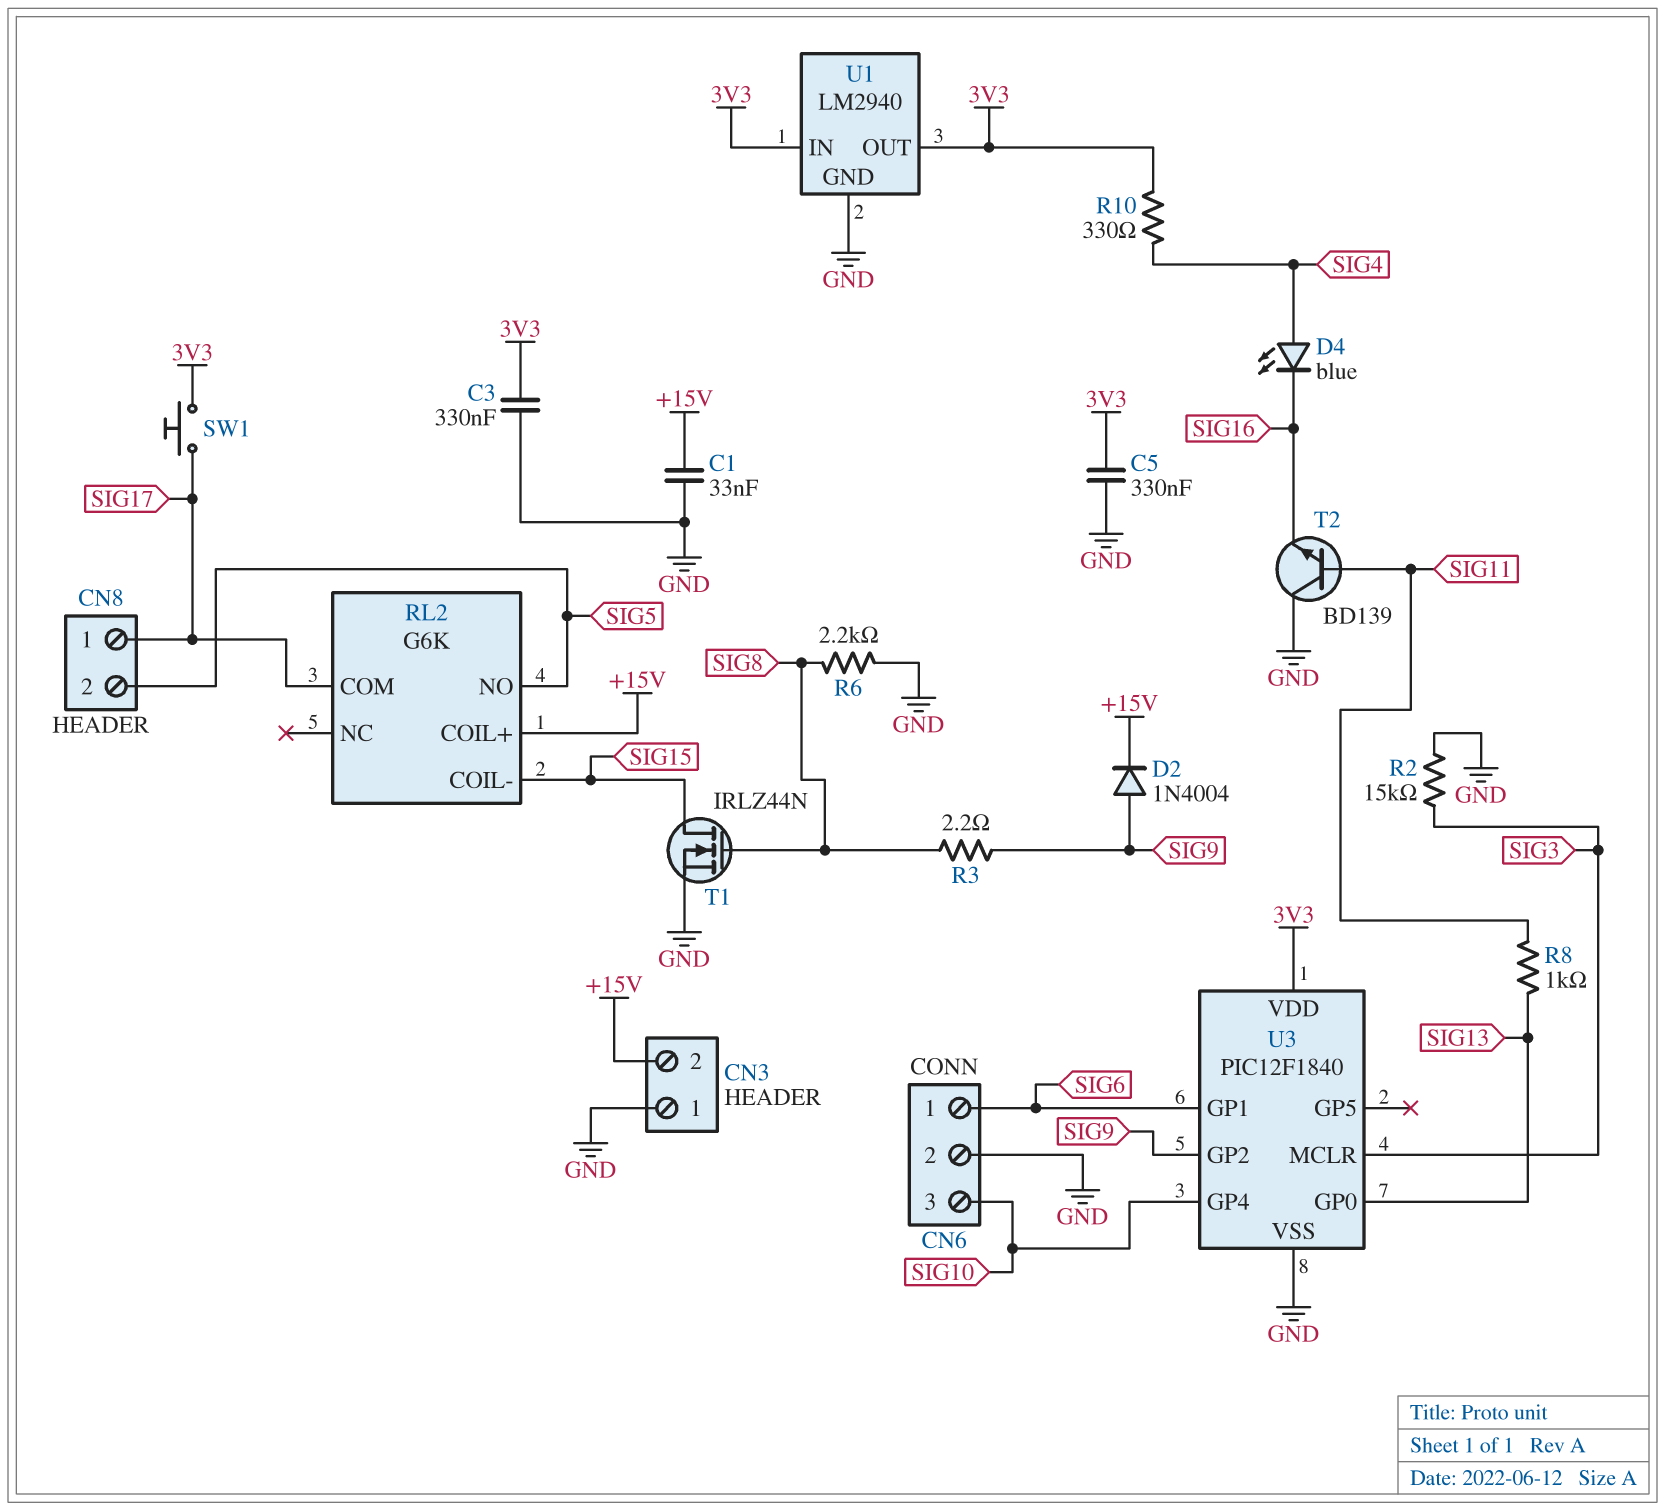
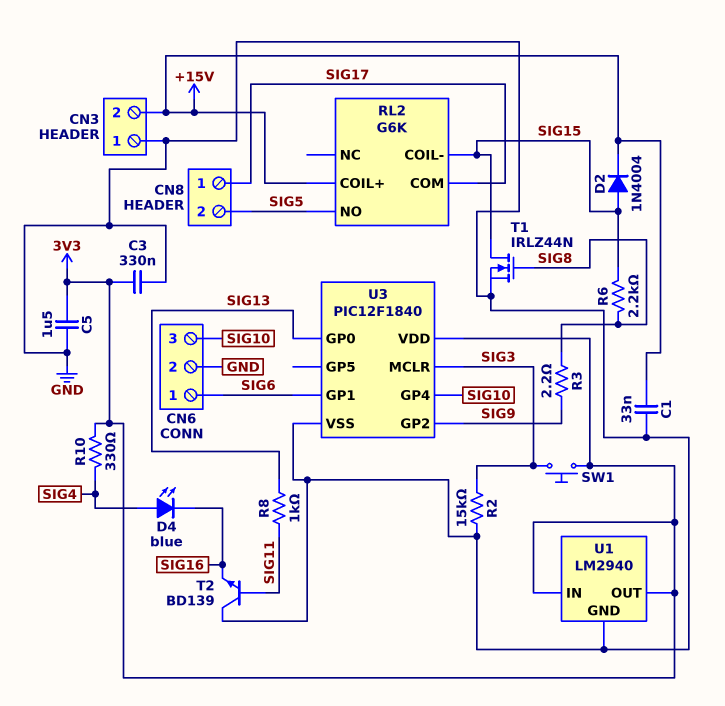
C5: 330nF (3V3, GND) -> 1.5uF (3V3, GND)
D2: diode 1N4004 (A SIG9, K +15V) -> diode 1N4004 (A SIG15, K +15V)
R6: 2.2k (GND, SIG8) -> 2.2k (SIG8, SIG15)
SW1: button (3V3, SIG17) -> button (3V3, SIG3)

